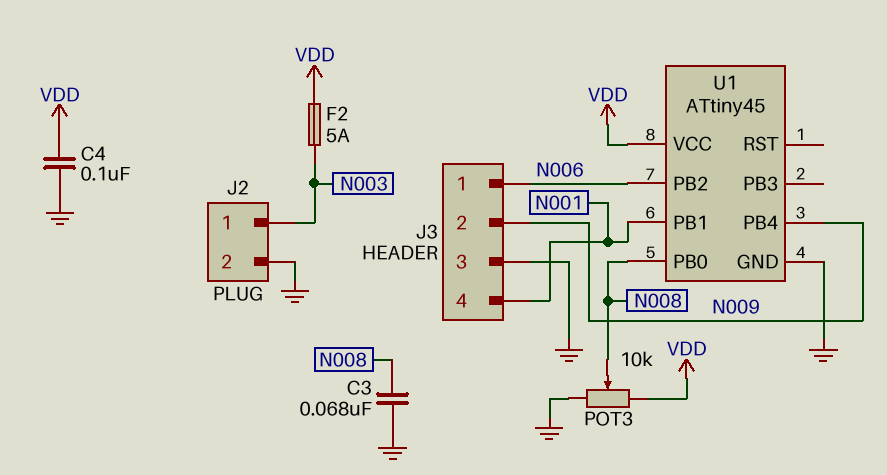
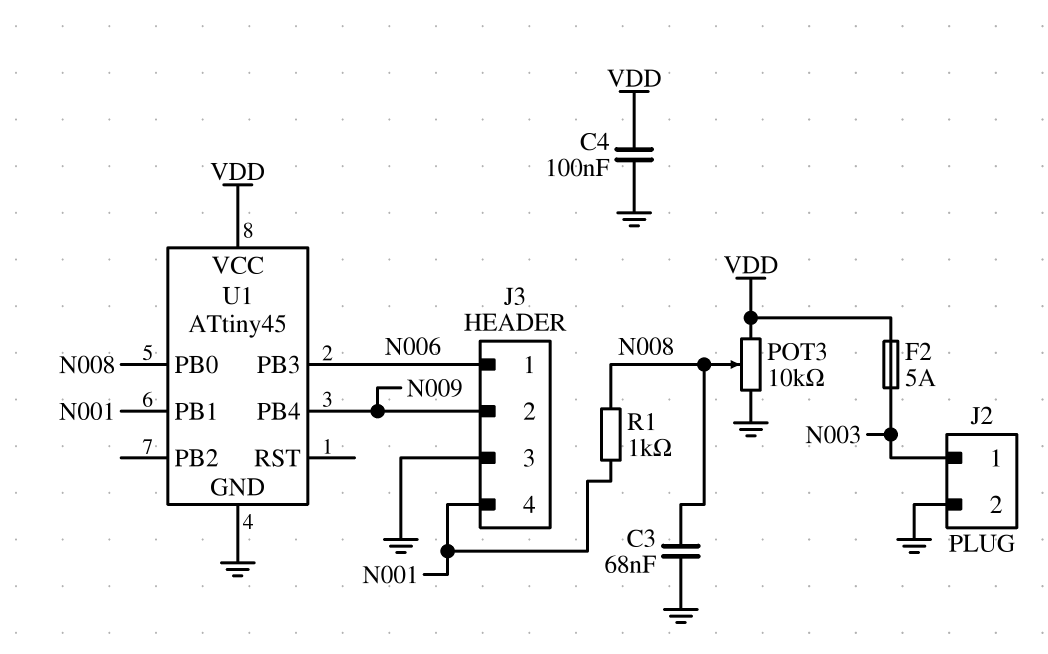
R1: none -> 1k (N001, N008)
U1 pin PB2: N006 -> none
U1 pin PB3: none -> N006

